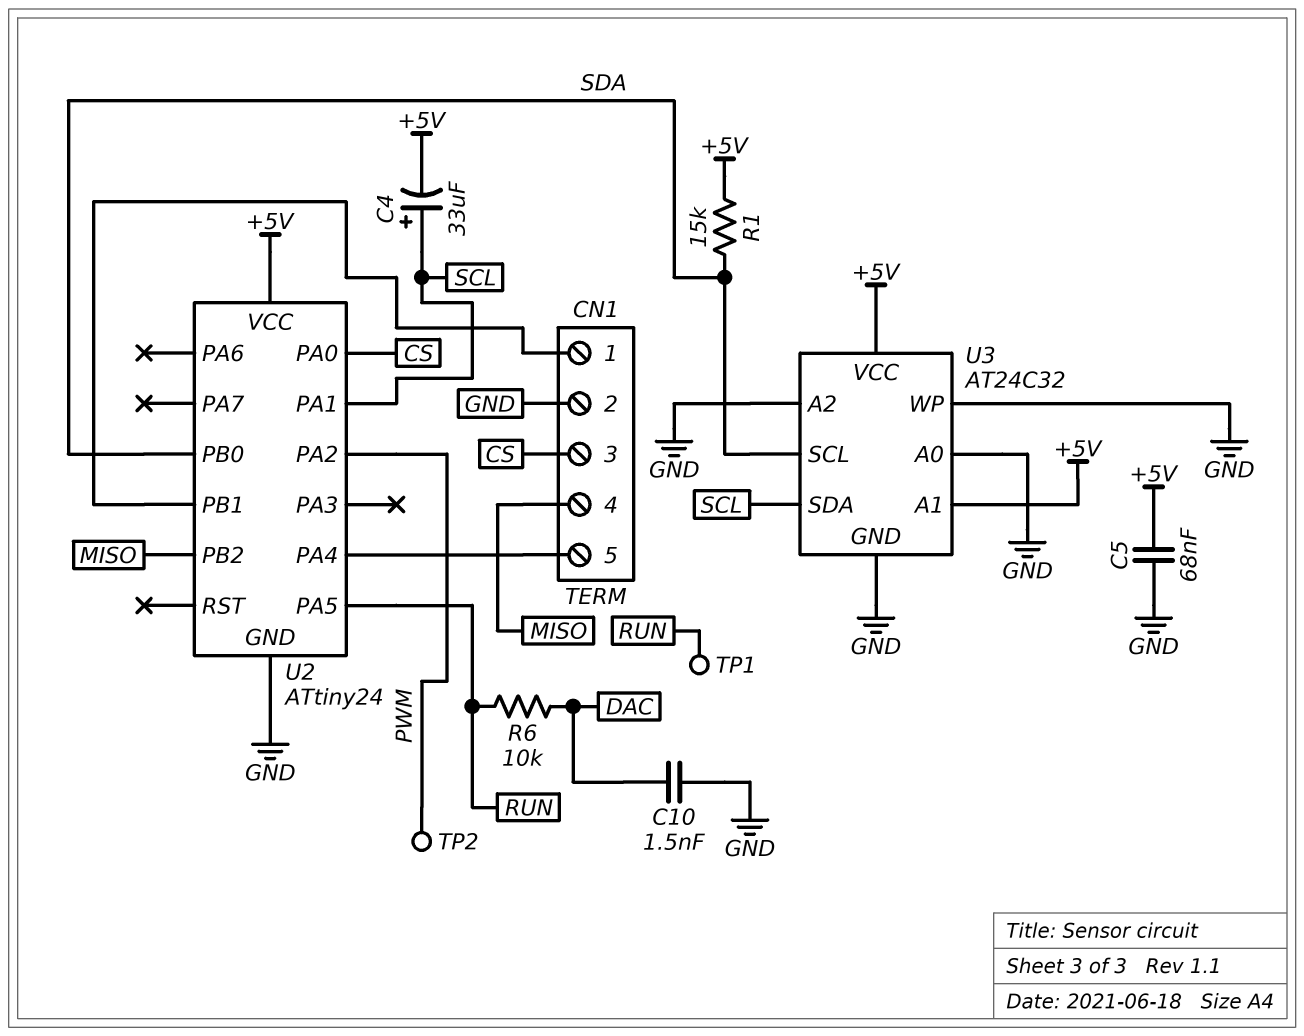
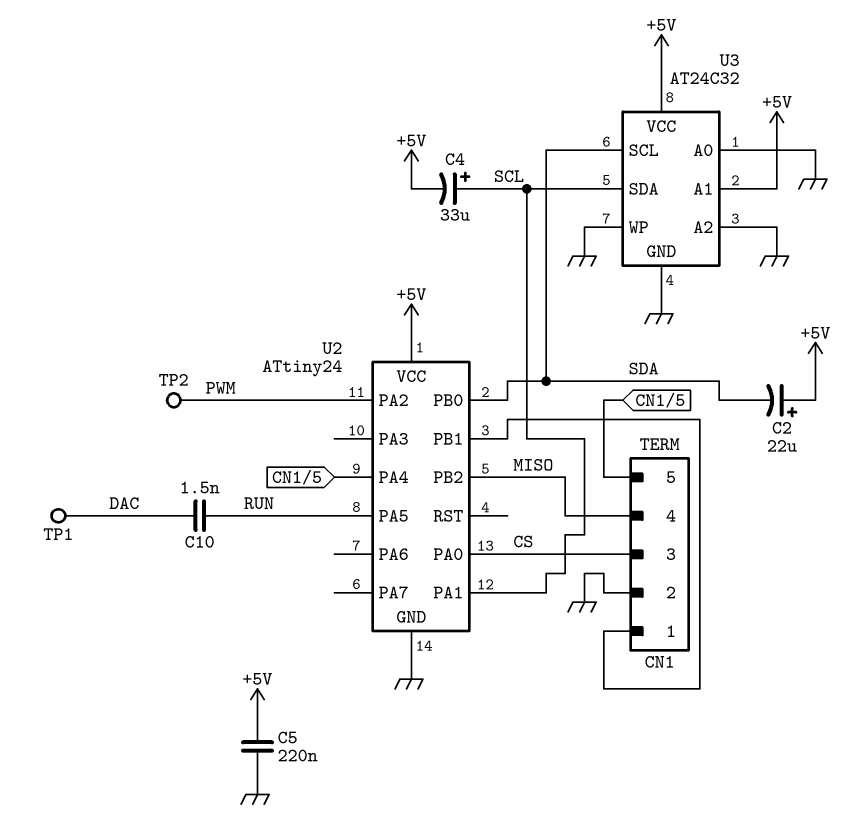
C2: none -> 22uF (plus +5V, minus SDA)
C5: 68nF (+5V, GND) -> 220nF (+5V, GND)
C10: 1.5nF (DAC, GND) -> 1.5nF (DAC, RUN)
R1: 15k (+5V, SDA) -> none
R6: 10k (DAC, RUN) -> none
TP1: test point (RUN) -> test point (DAC)

